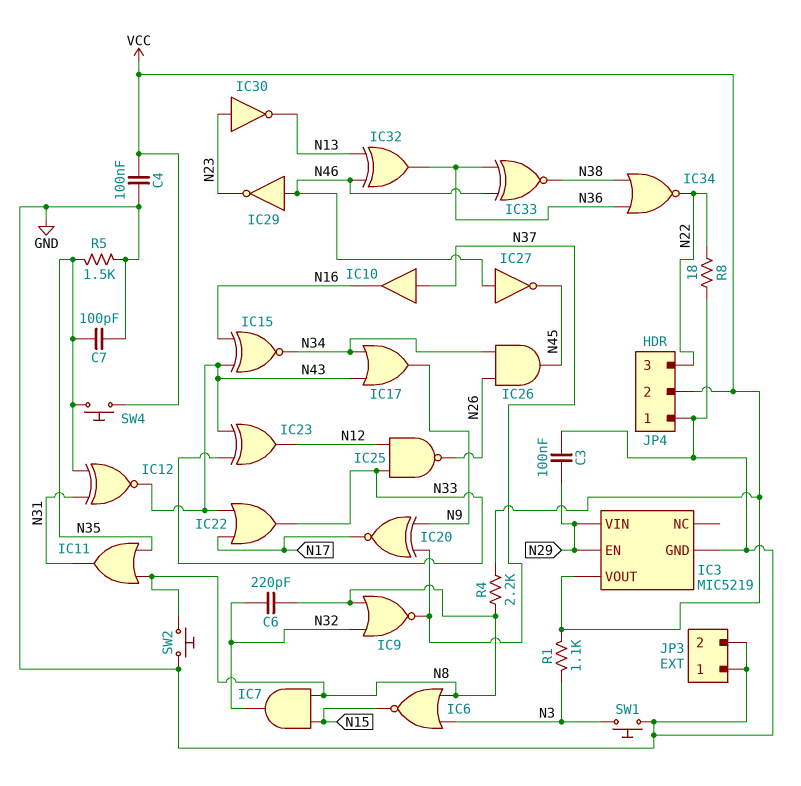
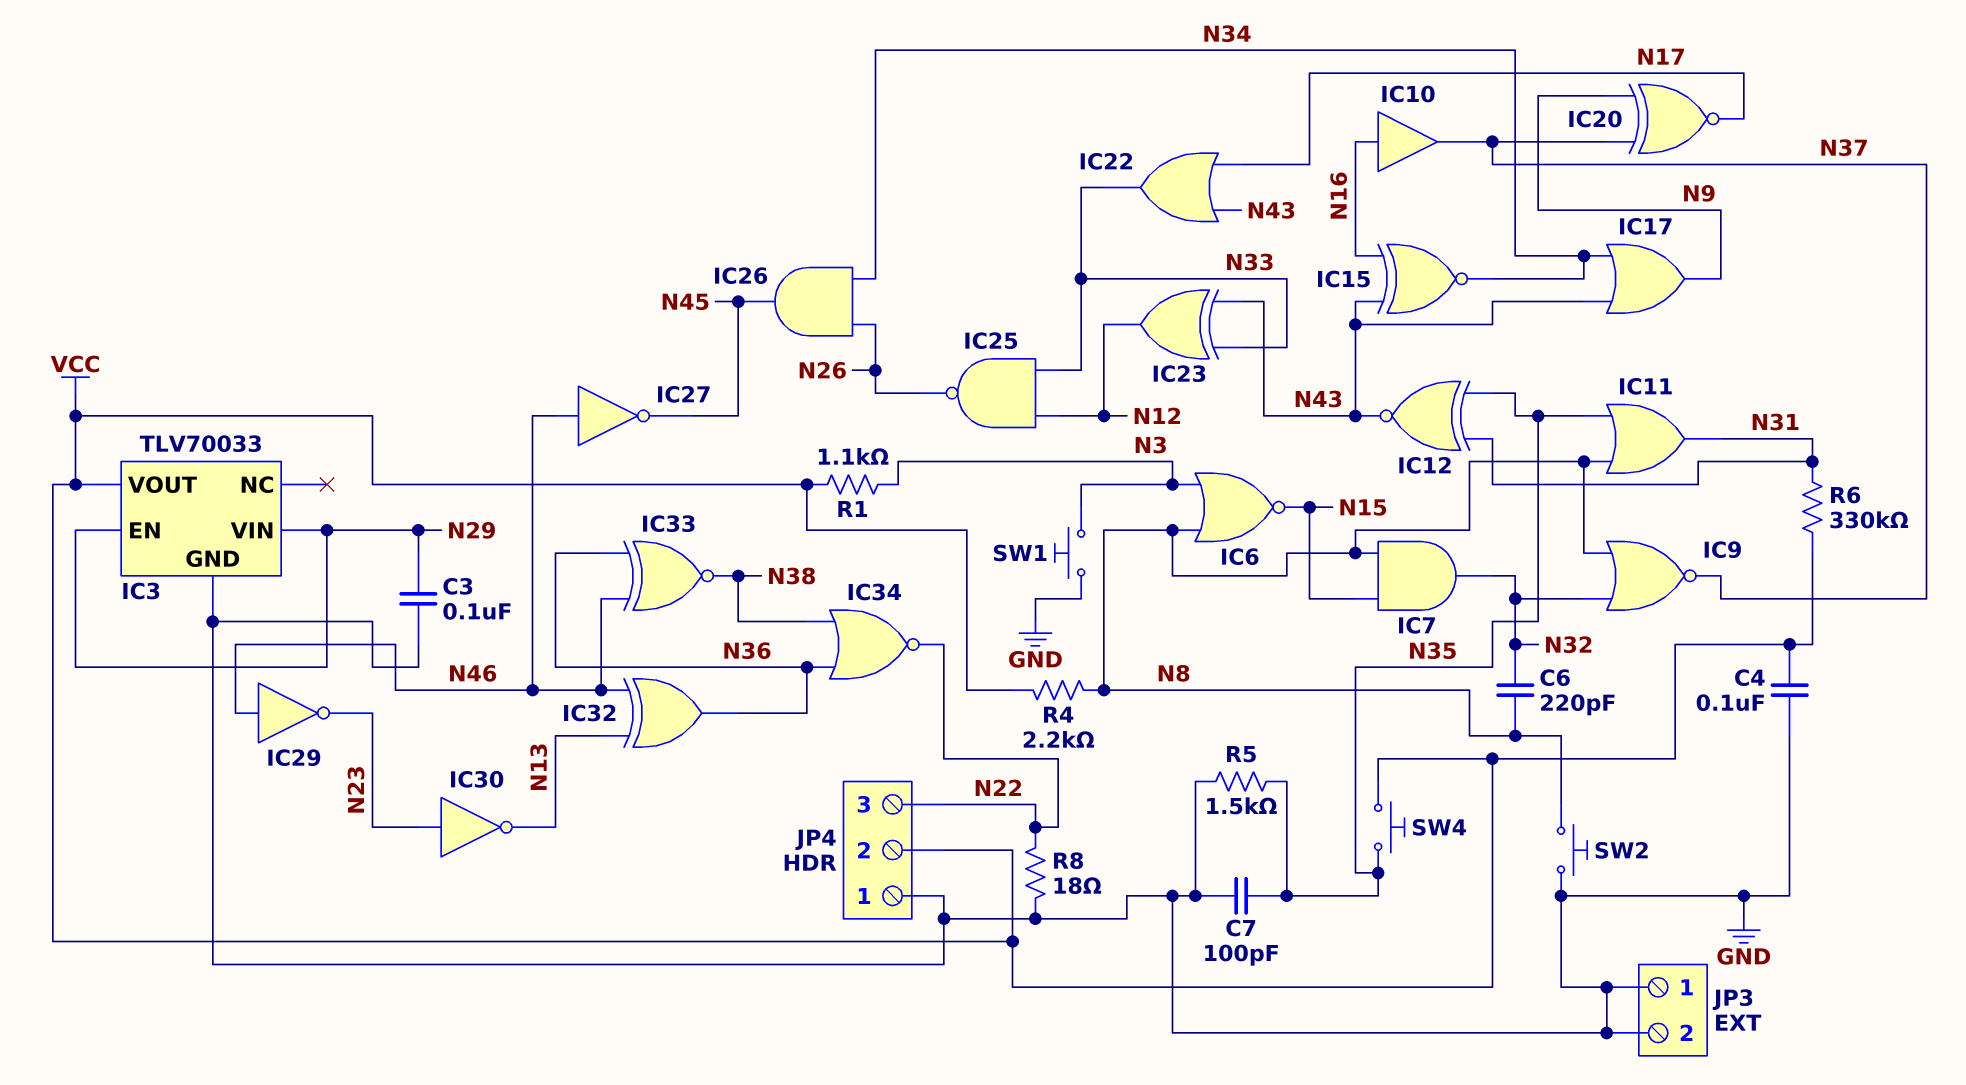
IC3: MIC5219 -> TLV70033
IC10: buffer (in N37, out N16) -> buffer (in N16, out N37)
R6: none -> 330k (N31, VCC)

